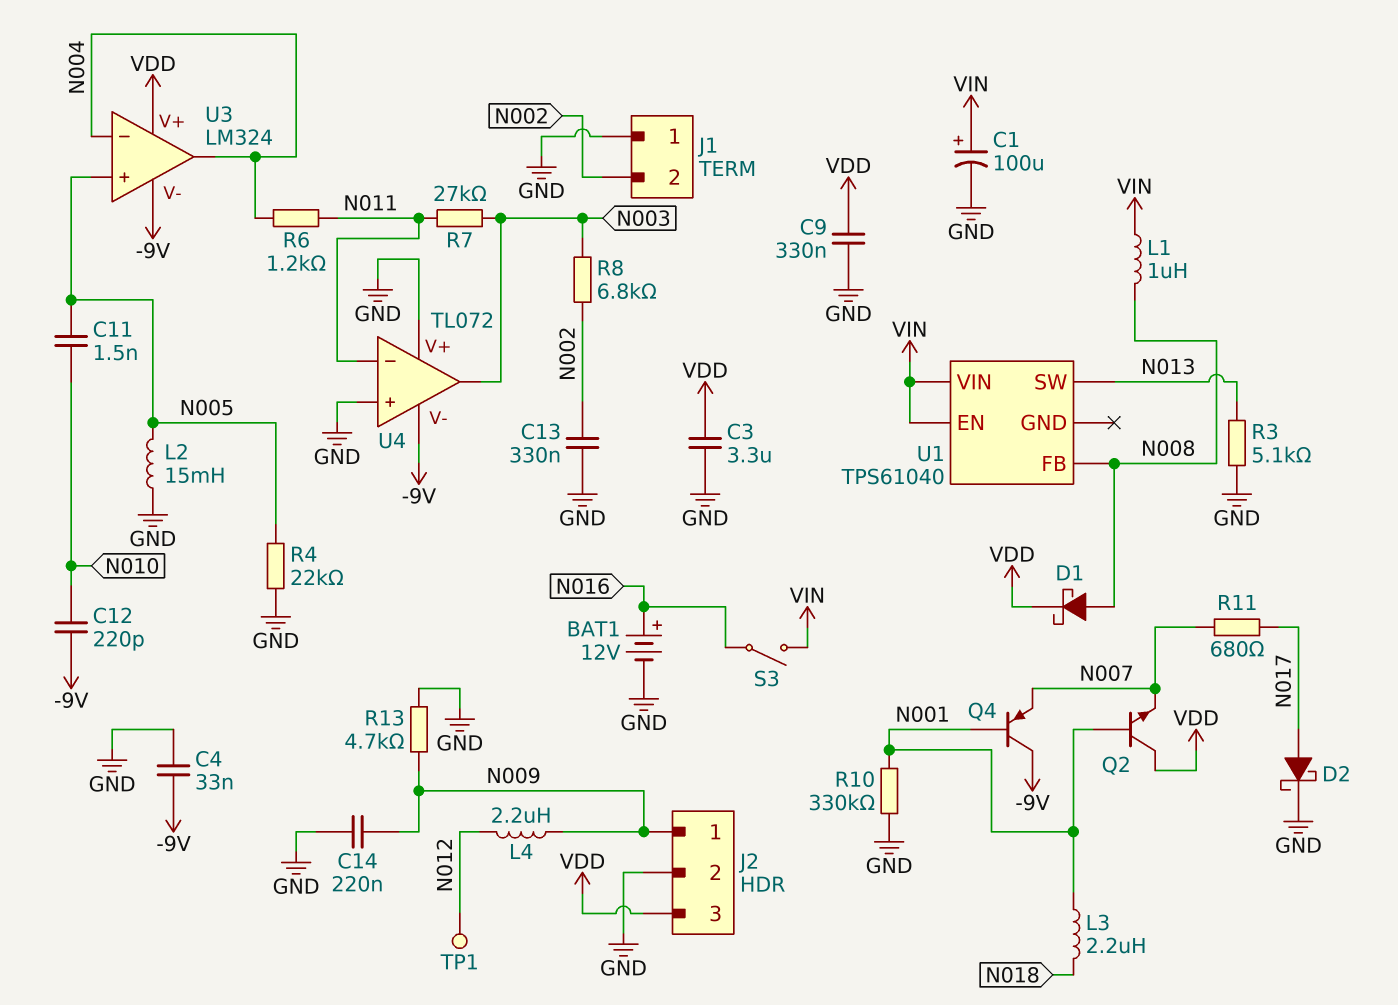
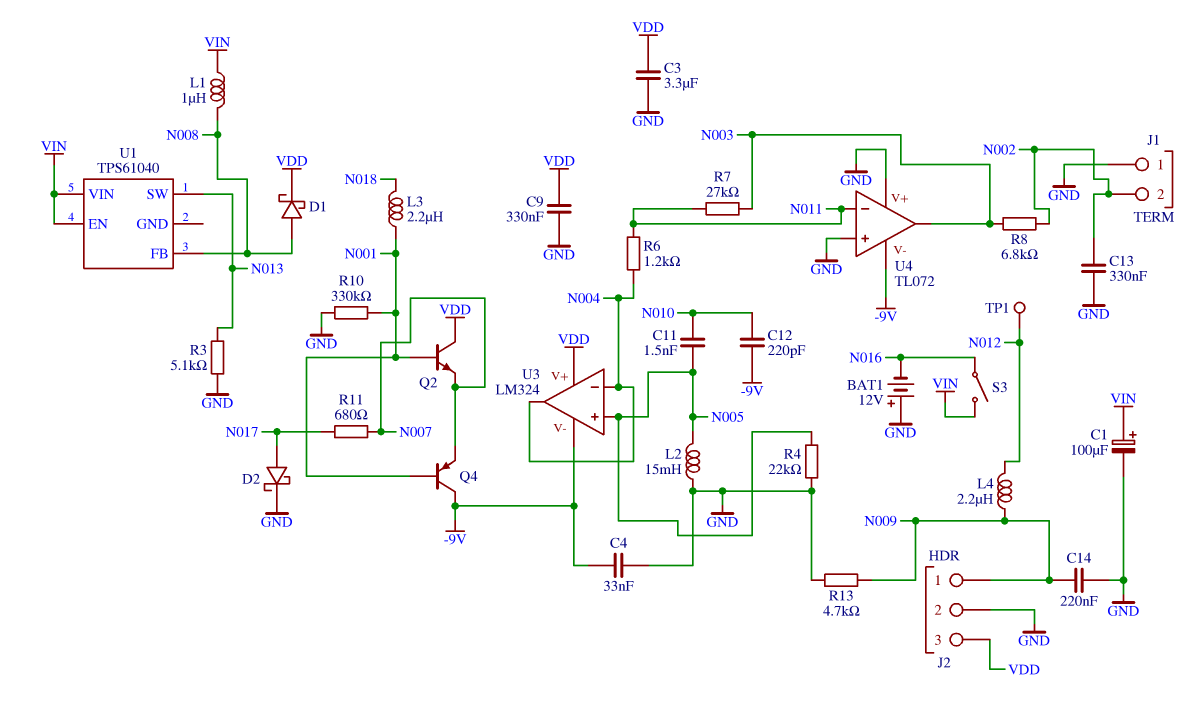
BAT1: 12V (plus N016, minus GND) -> 12V (plus GND, minus N016)

